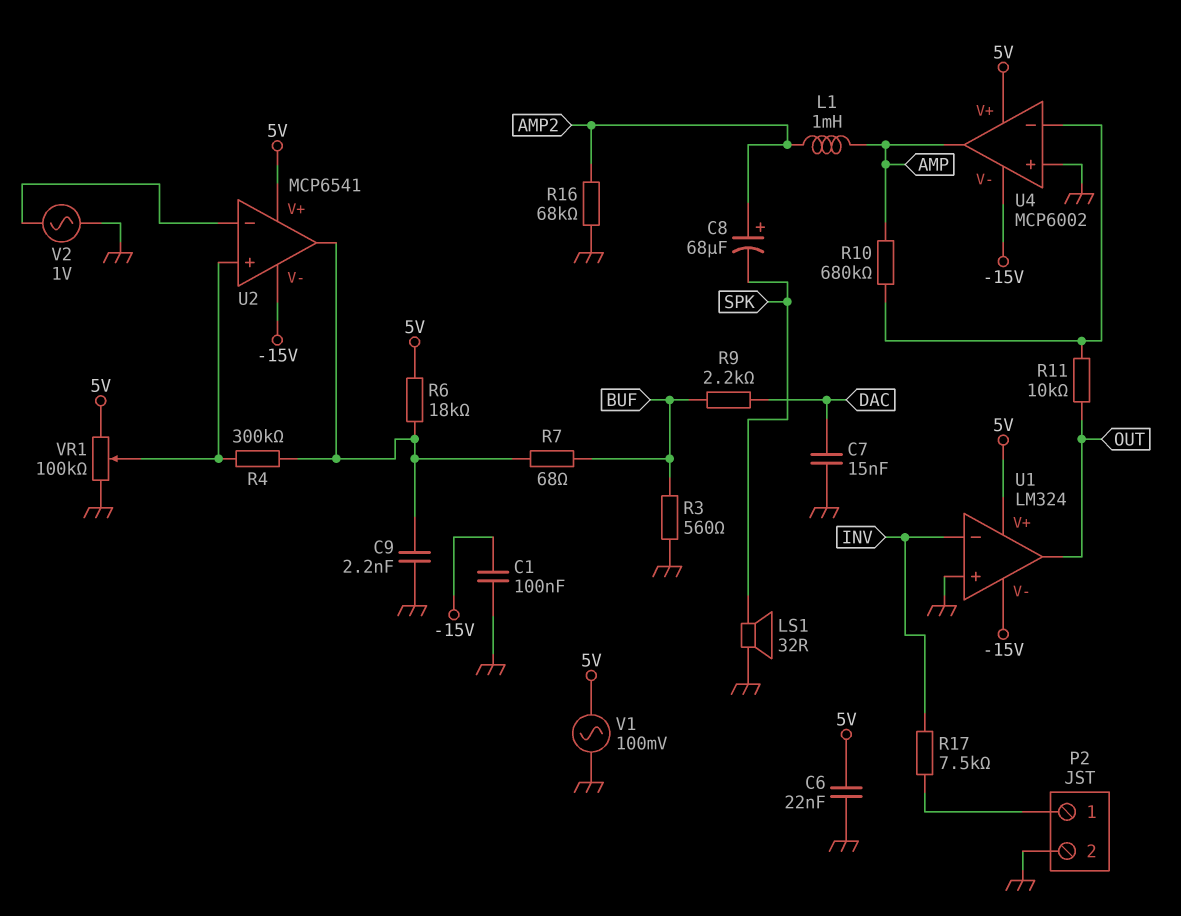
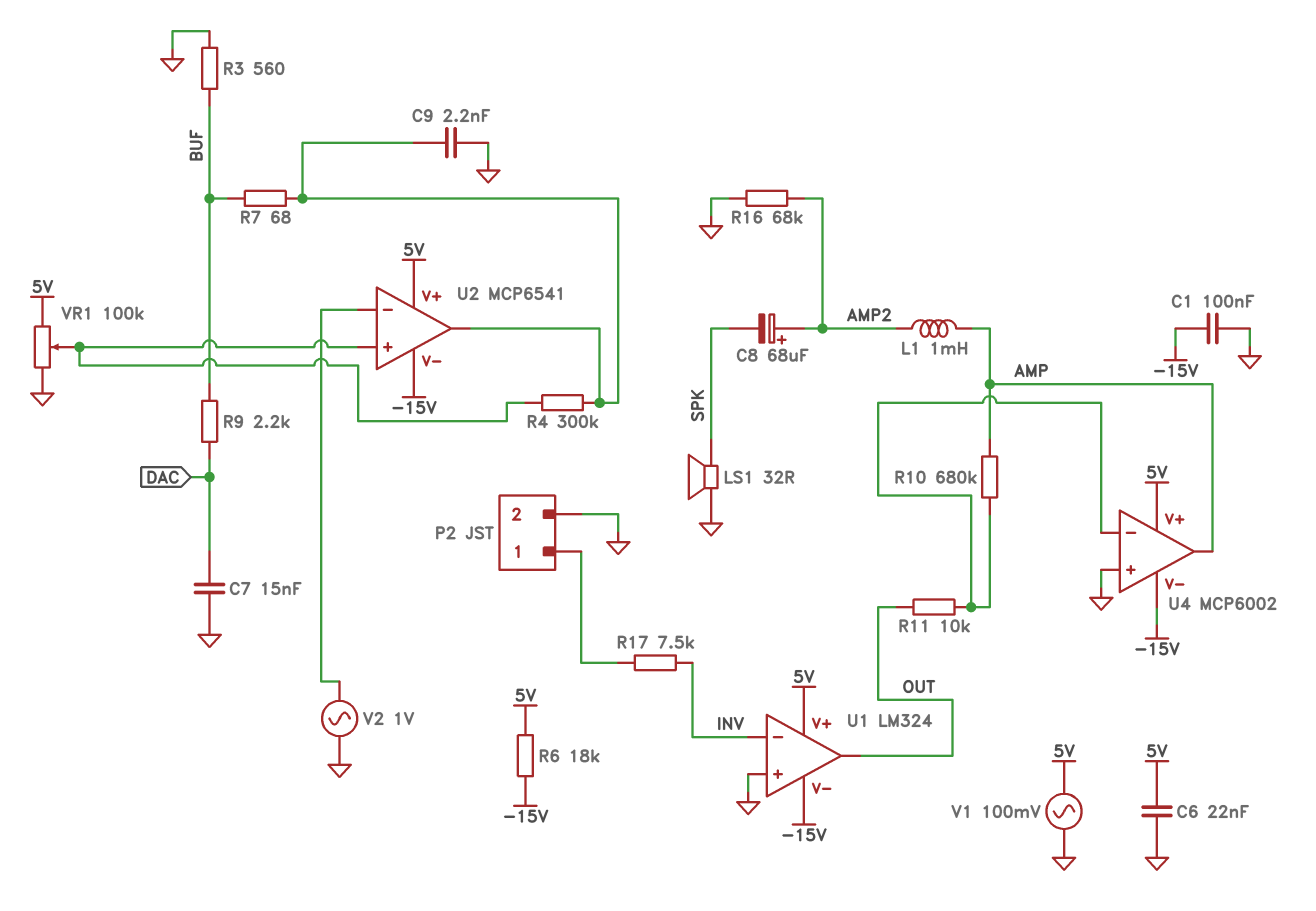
R6: 18k (5V, U2/out) -> 18k (-15V, 5V)

